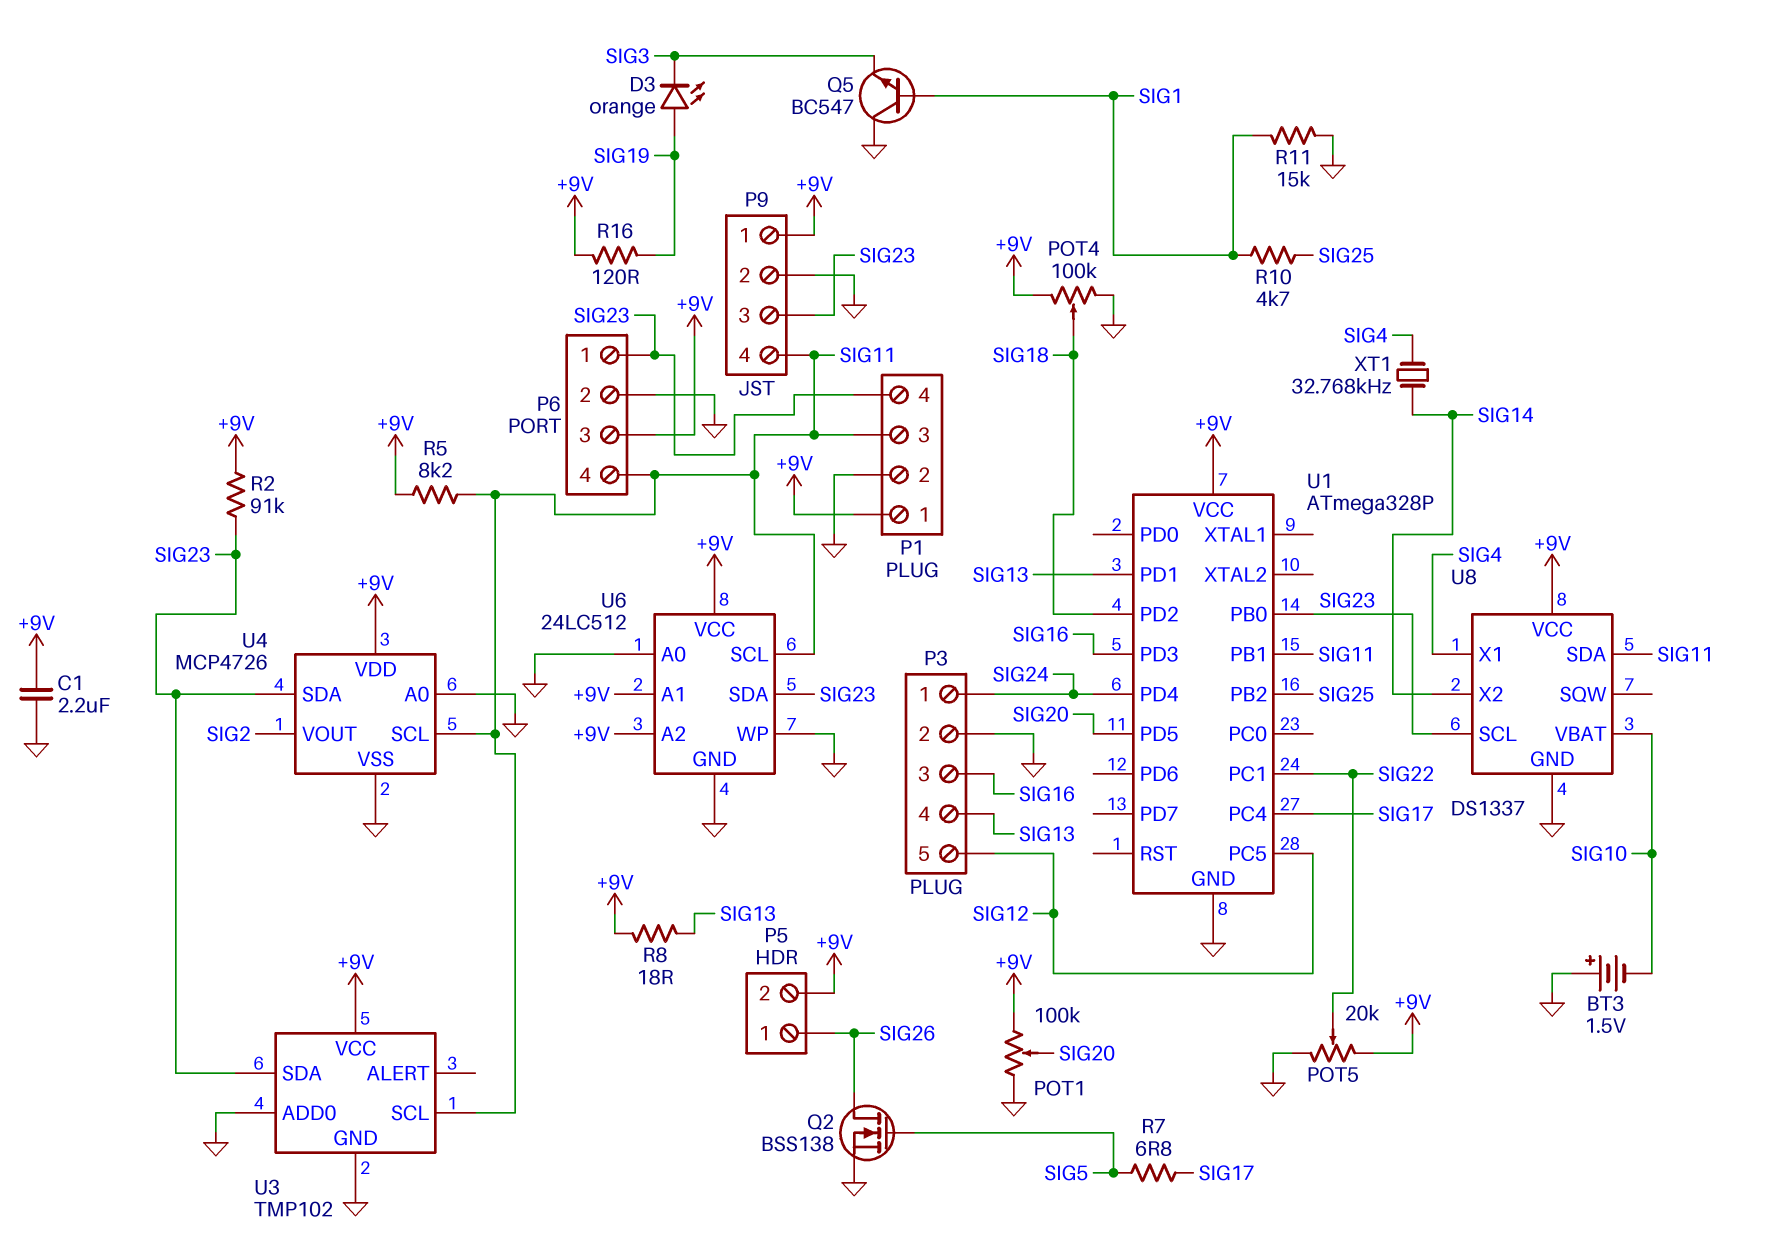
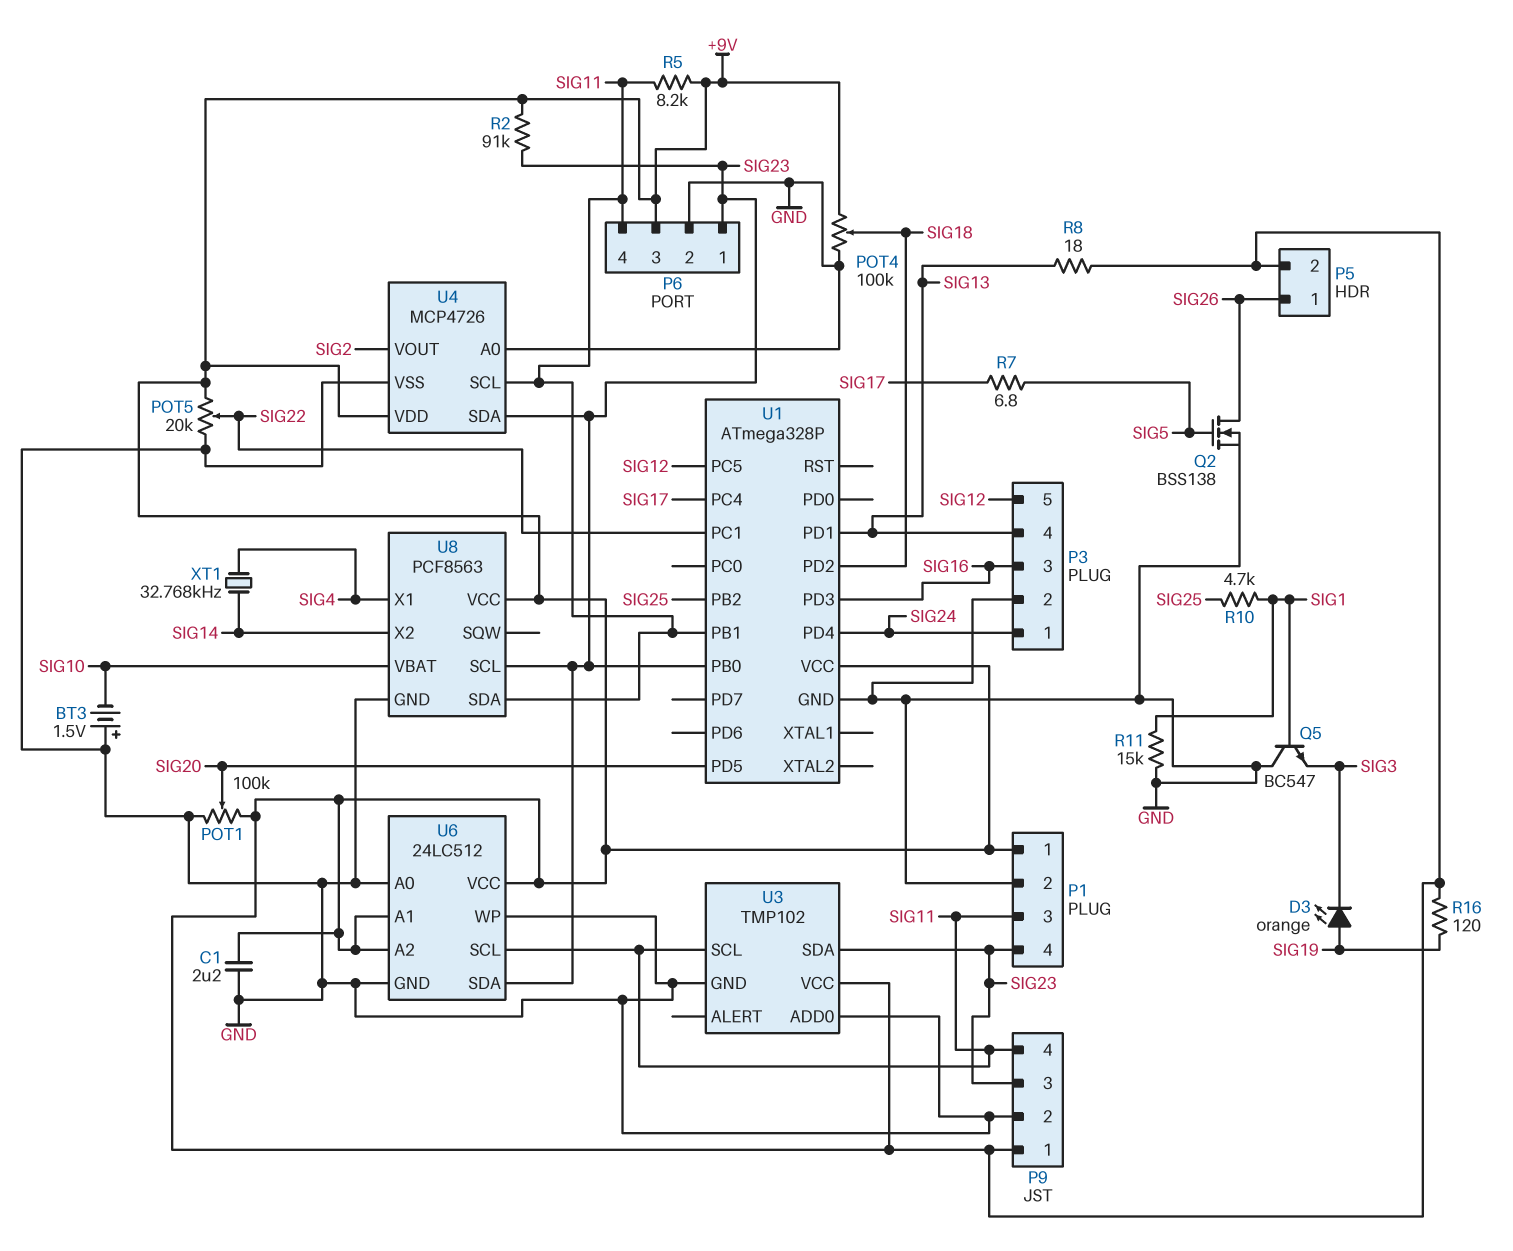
U8: DS1337 -> PCF8563

